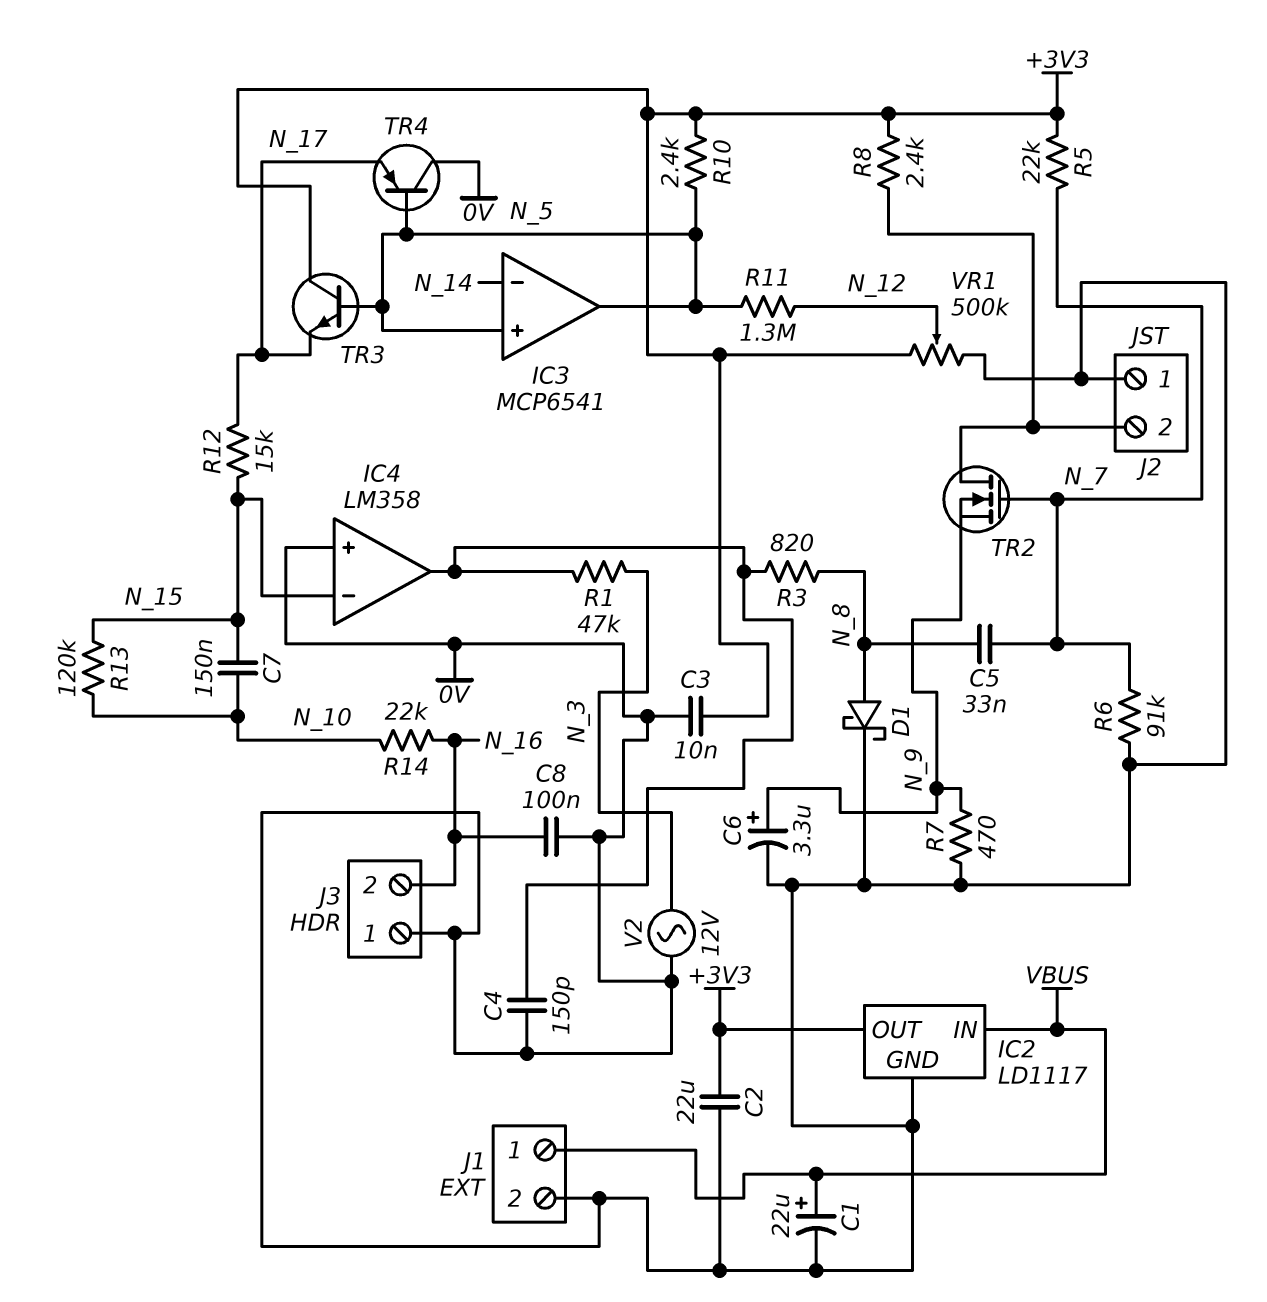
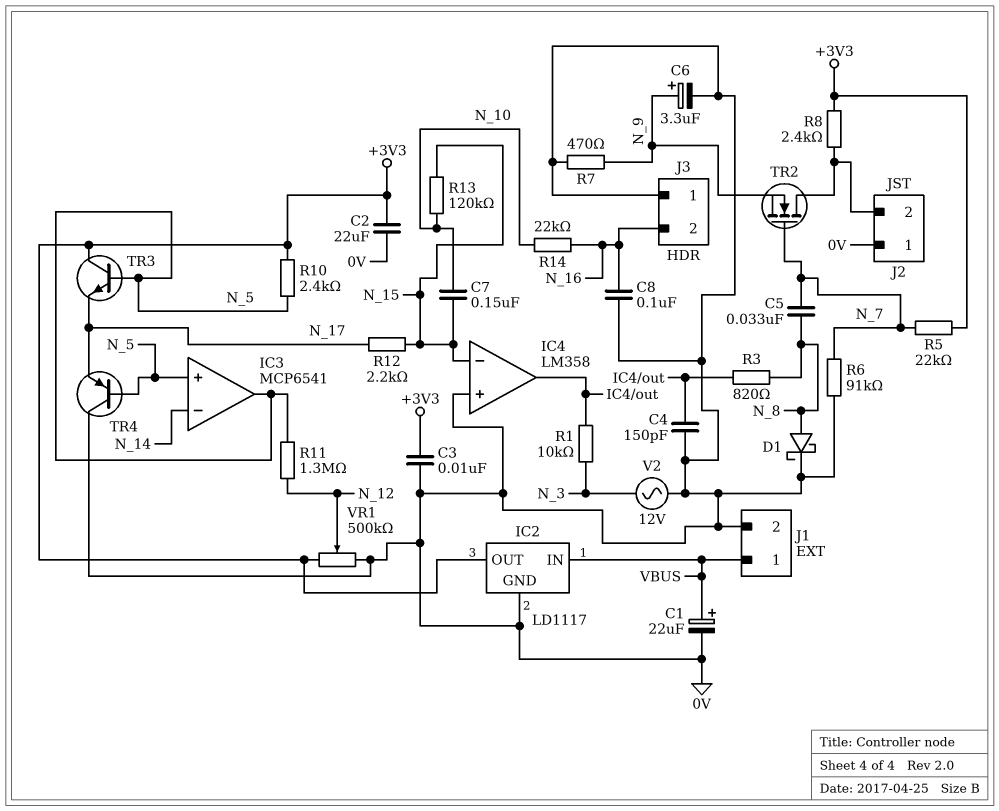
R1: 47k (IC4/out, N_3) -> 10k (IC4/out, N_3)
R12: 15k (N_15, N_17) -> 2.2k (N_15, N_17)

